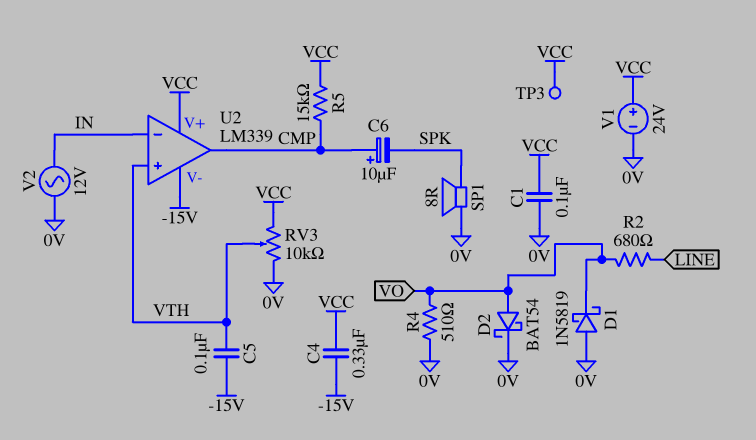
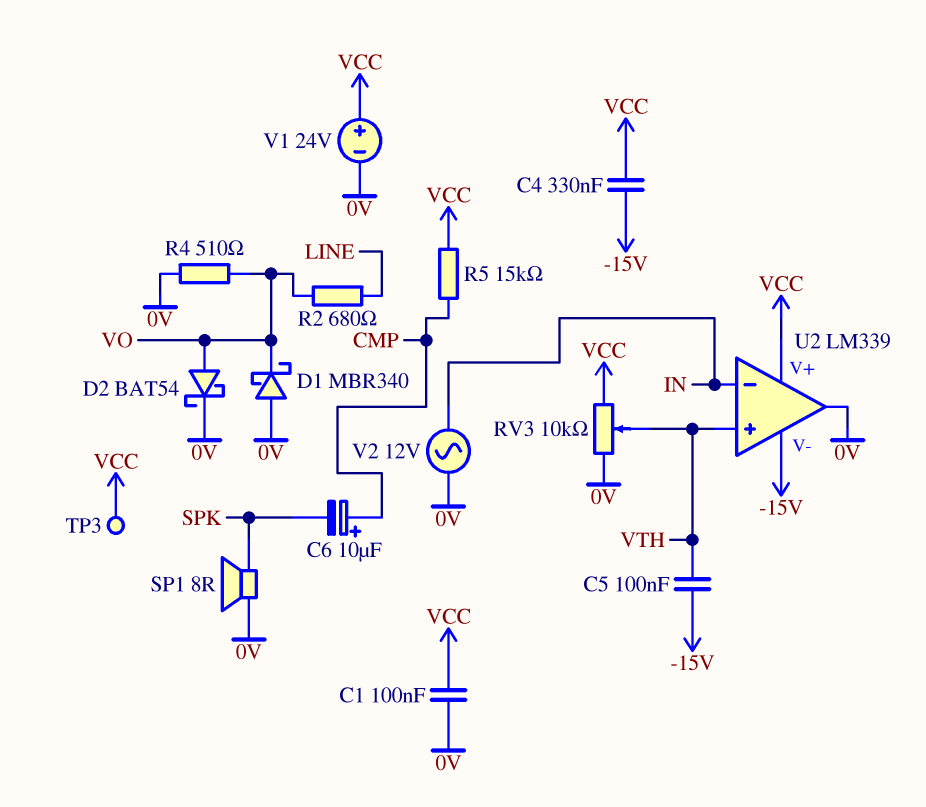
D1: schottky 1N5819 (A 0V, K VO) -> schottky MBR340 (A 0V, K VO)
U2 pin out: CMP -> 0V

